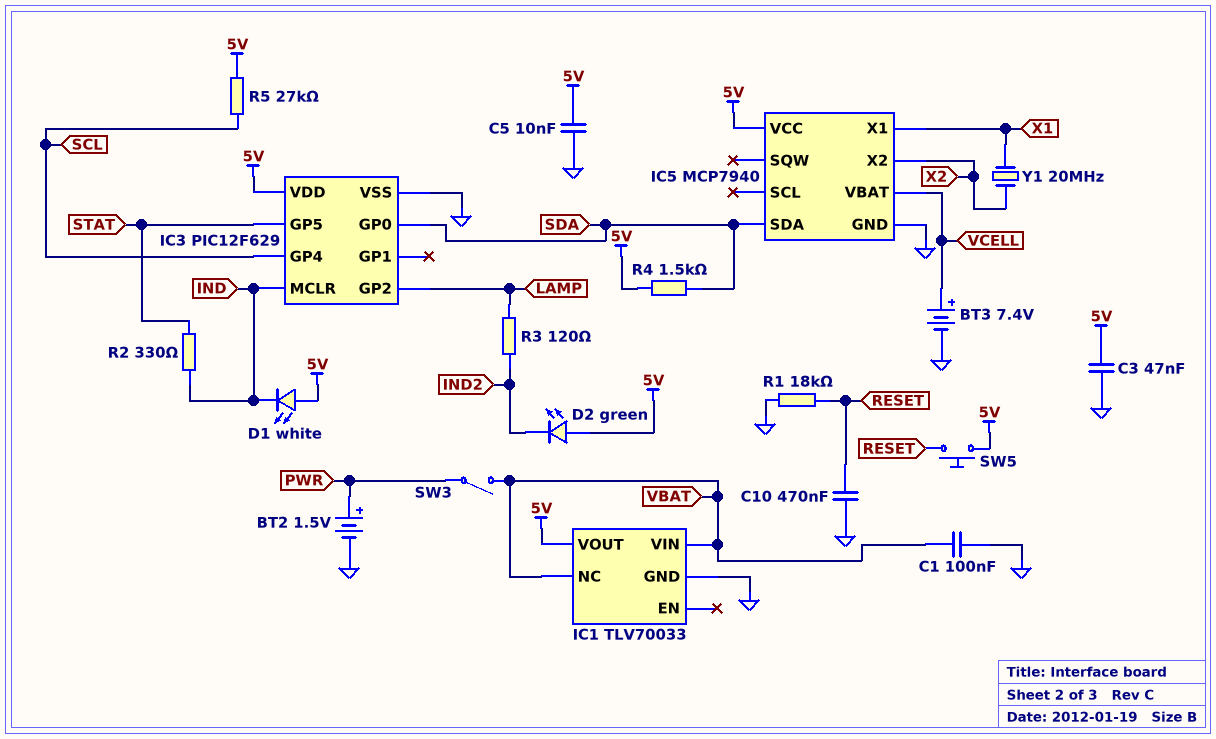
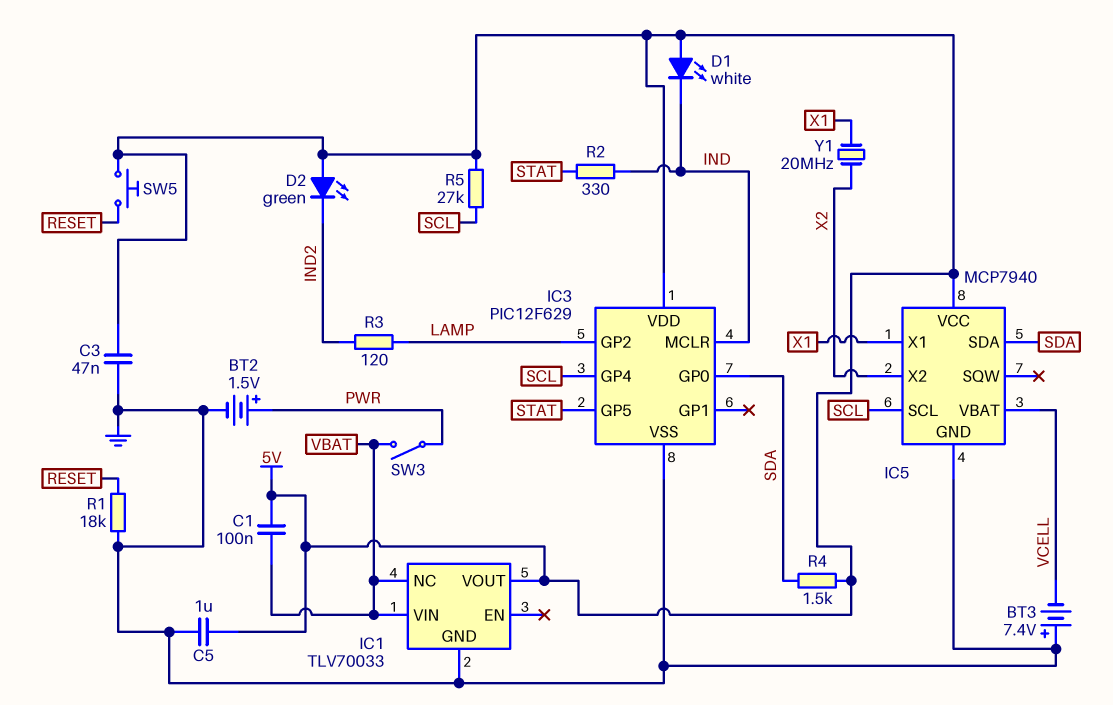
BT3: 7.4V (plus VCELL, minus GND) -> 7.4V (plus GND, minus VCELL)
C1: 100nF (GND, VBAT) -> 100nF (5V, VBAT)
C5: 10nF (5V, GND) -> 1uF (5V, GND)
C10: 470nF (GND, RESET) -> none
IC5 pin SCL: none -> SCL

